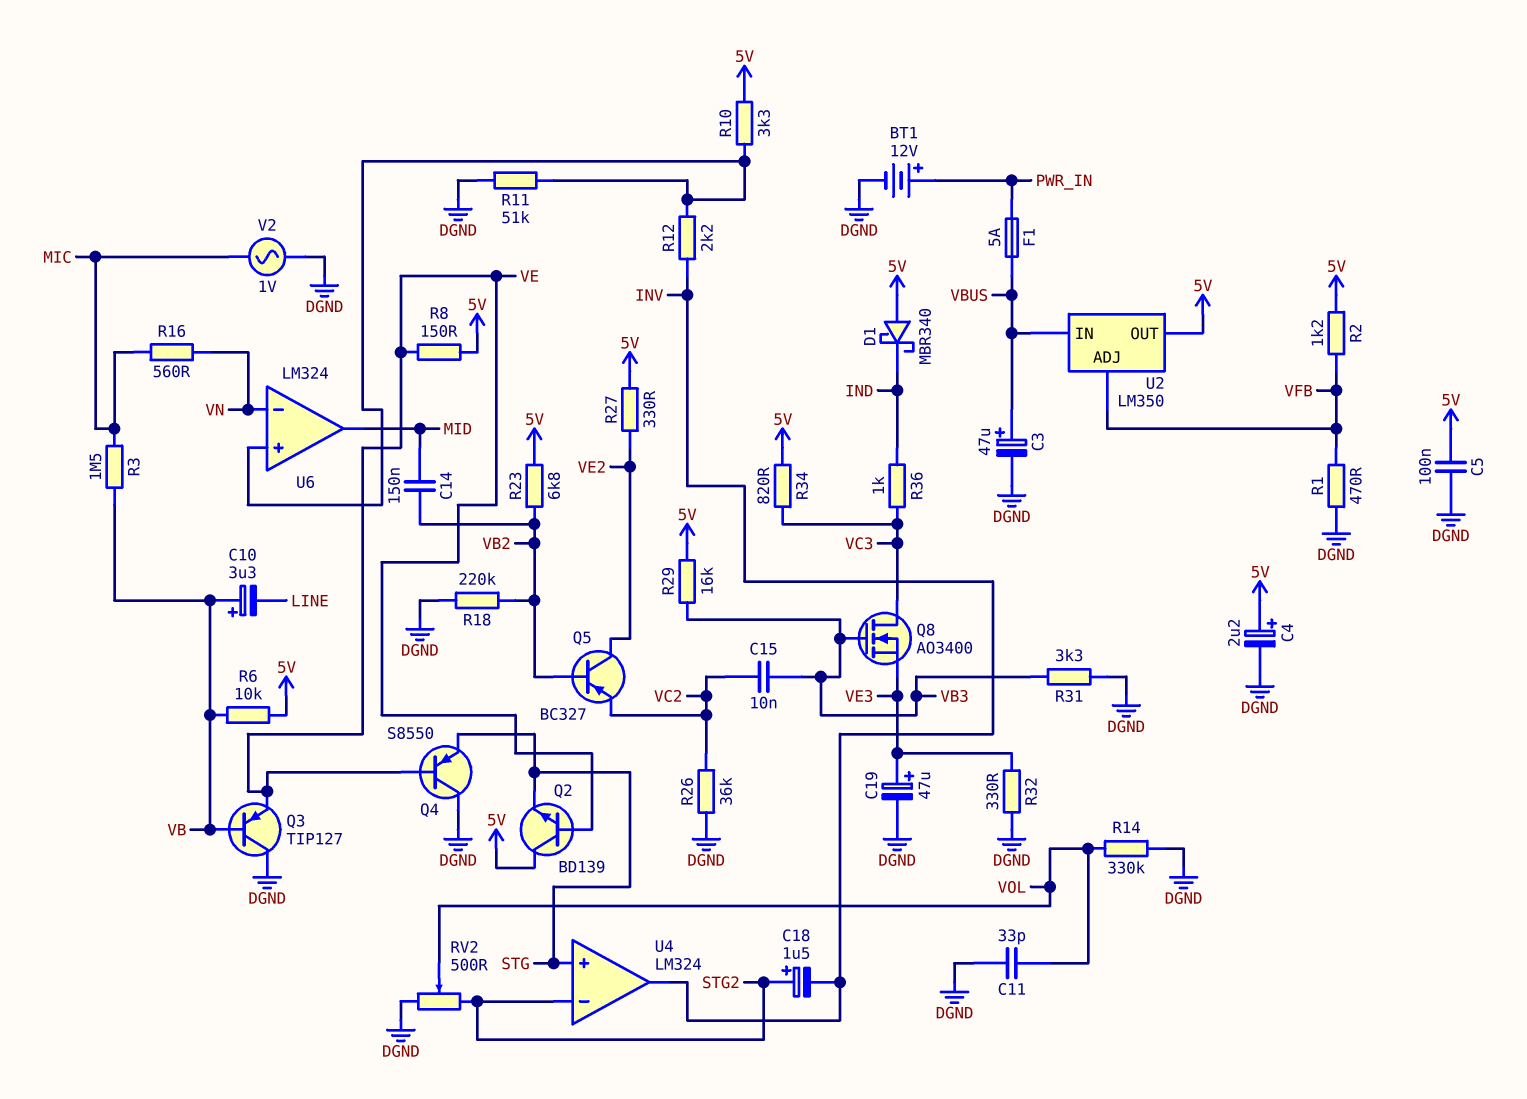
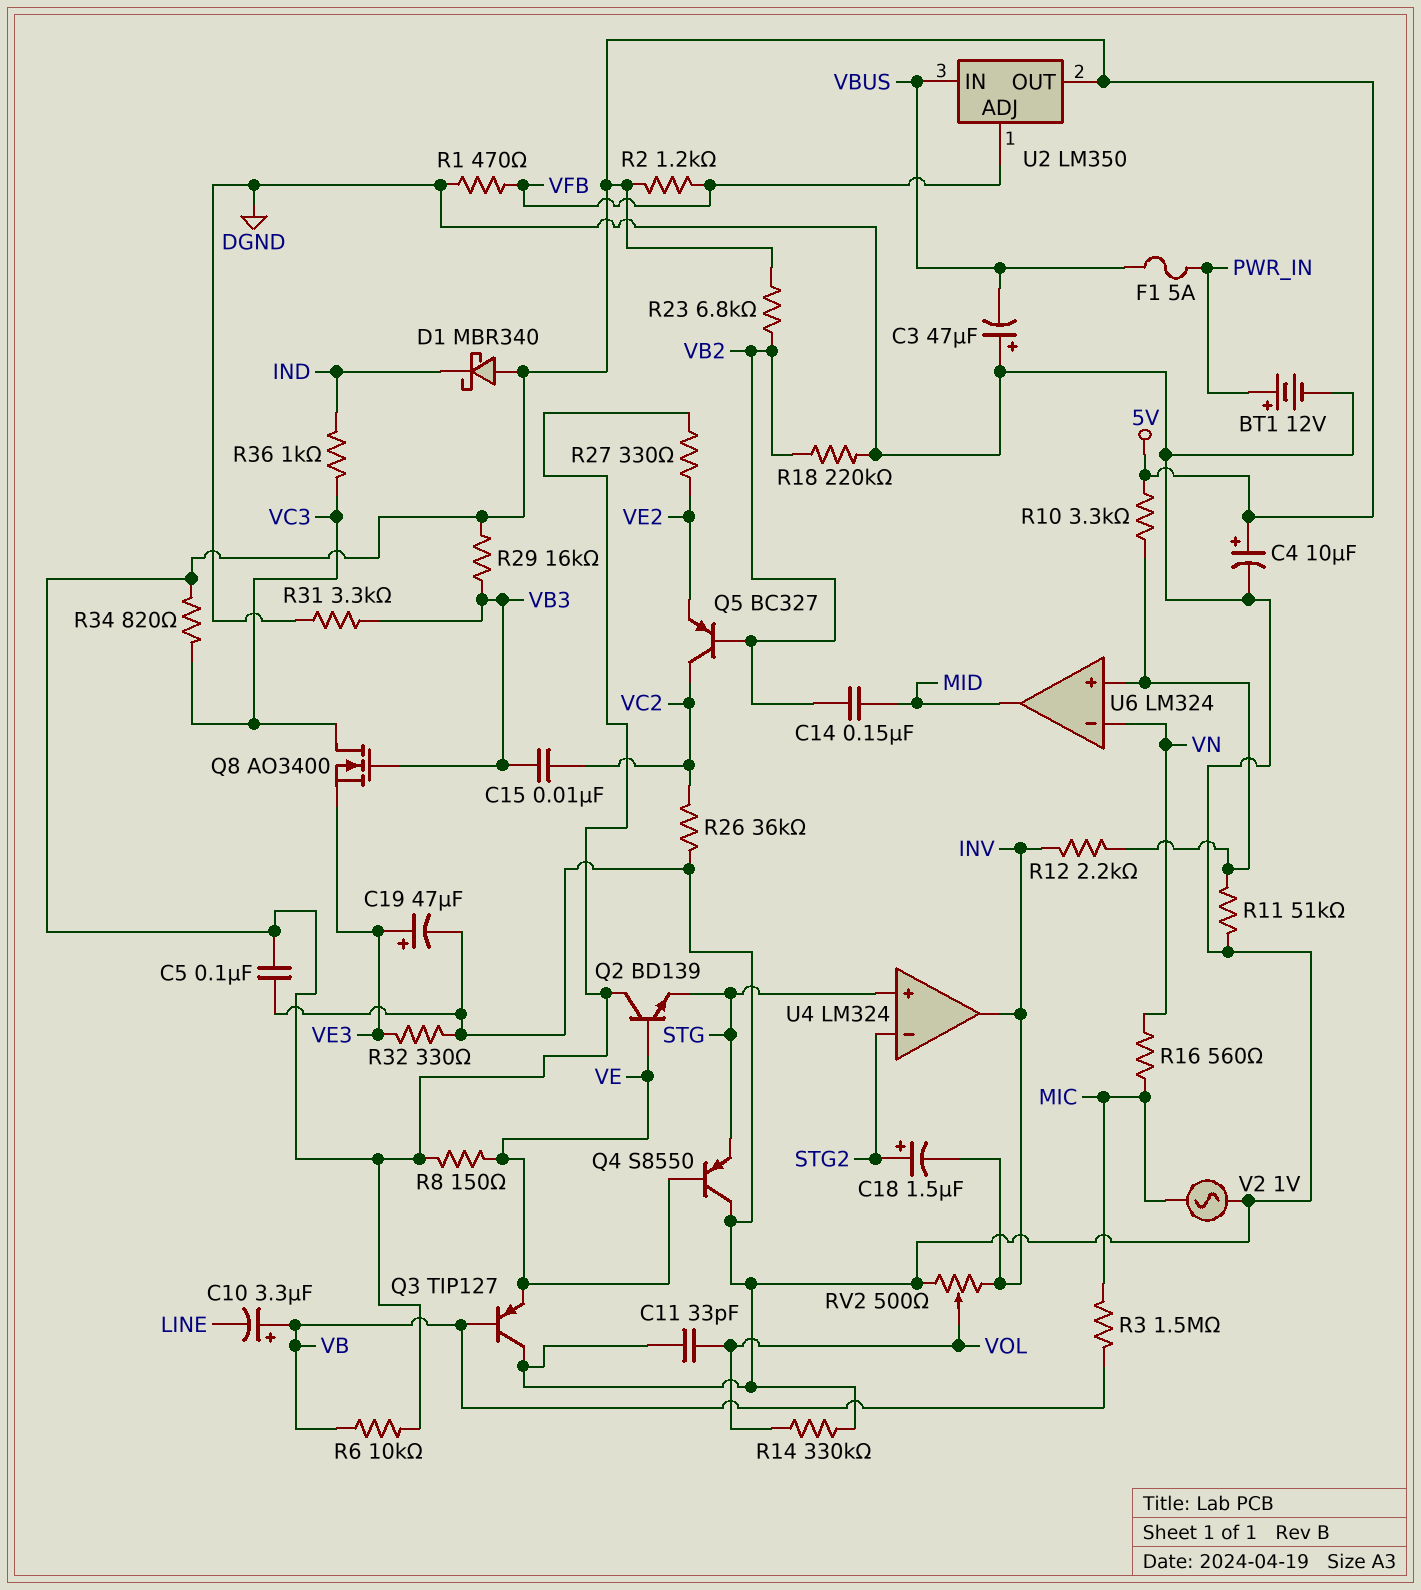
C3: 47uF (plus VBUS, minus DGND) -> 47uF (plus DGND, minus VBUS)
C4: 2.2uF (plus 5V, minus DGND) -> 10uF (plus 5V, minus DGND)
Q5: PNP BC327 (B VB2, C VE2, E VC2) -> PNP BC327 (B VB2, C VC2, E VE2)
RV2: 500 (DGND, STG2, wiper VOL) -> 500 (DGND, INV, wiper VOL)

